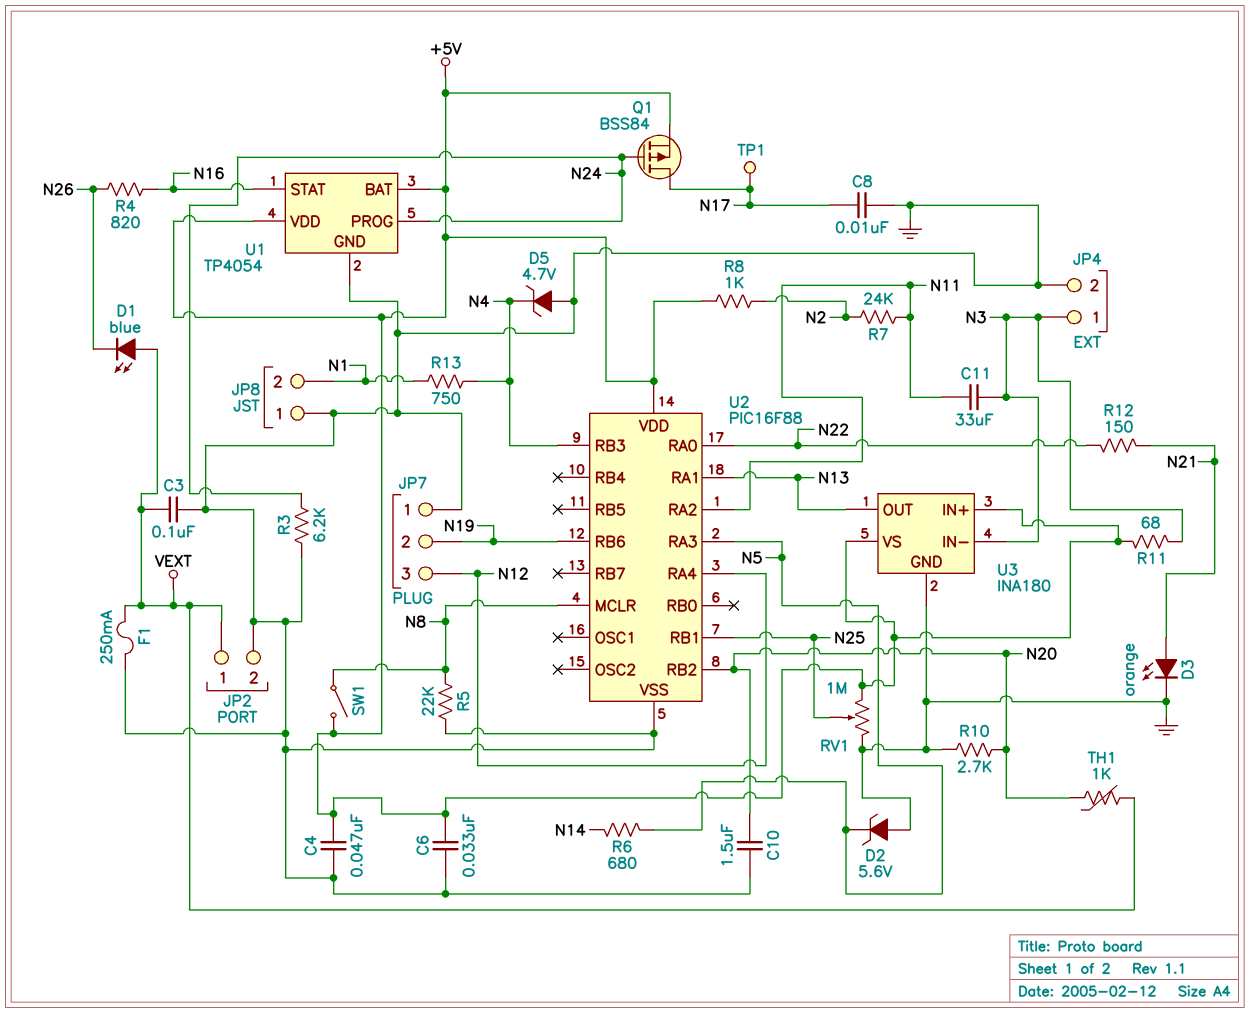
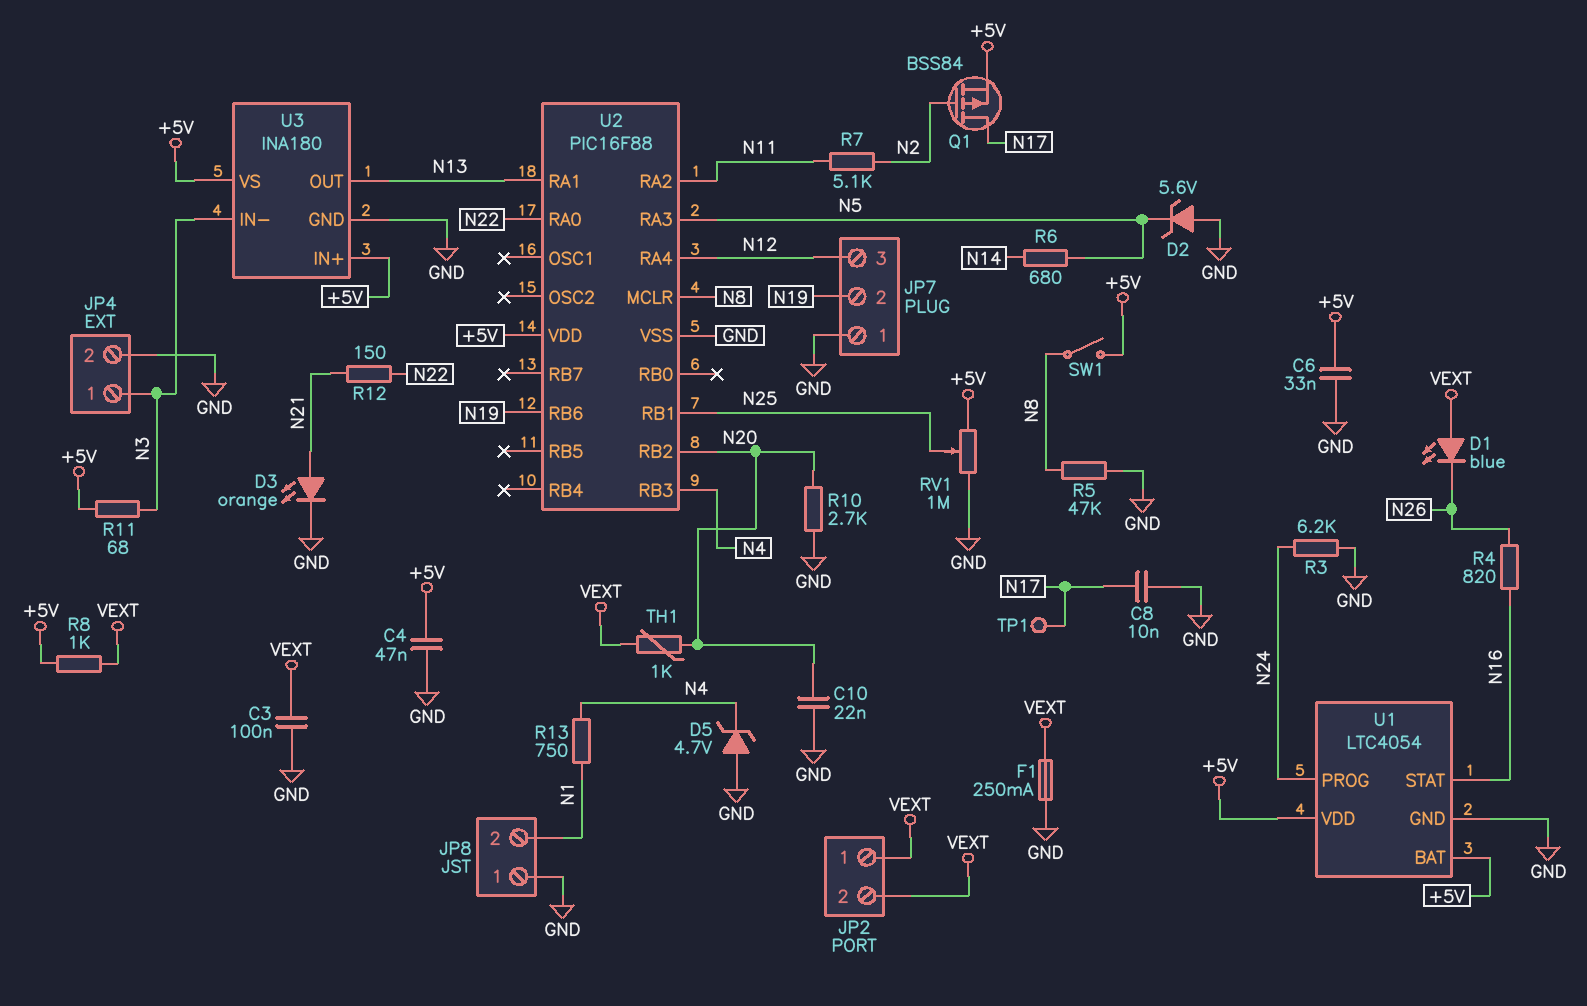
C10: 1.5uF (GND, N20) -> 22nF (GND, N20)
C11: 33uF (N3, N11) -> none
JP2 pin 2: GND -> VEXT
Q1: PMOS BSS84 (G N24, D N17, S +5V) -> PMOS BSS84 (G N2, D N17, S +5V)
R5: 22k (GND, N8) -> 47k (GND, N8)
R7: 24k (N2, N11) -> 5.1k (N2, N11)
R8: 1k (+5V, N2) -> 1k (+5V, VEXT)
U1: TP4054 -> LTC4054

